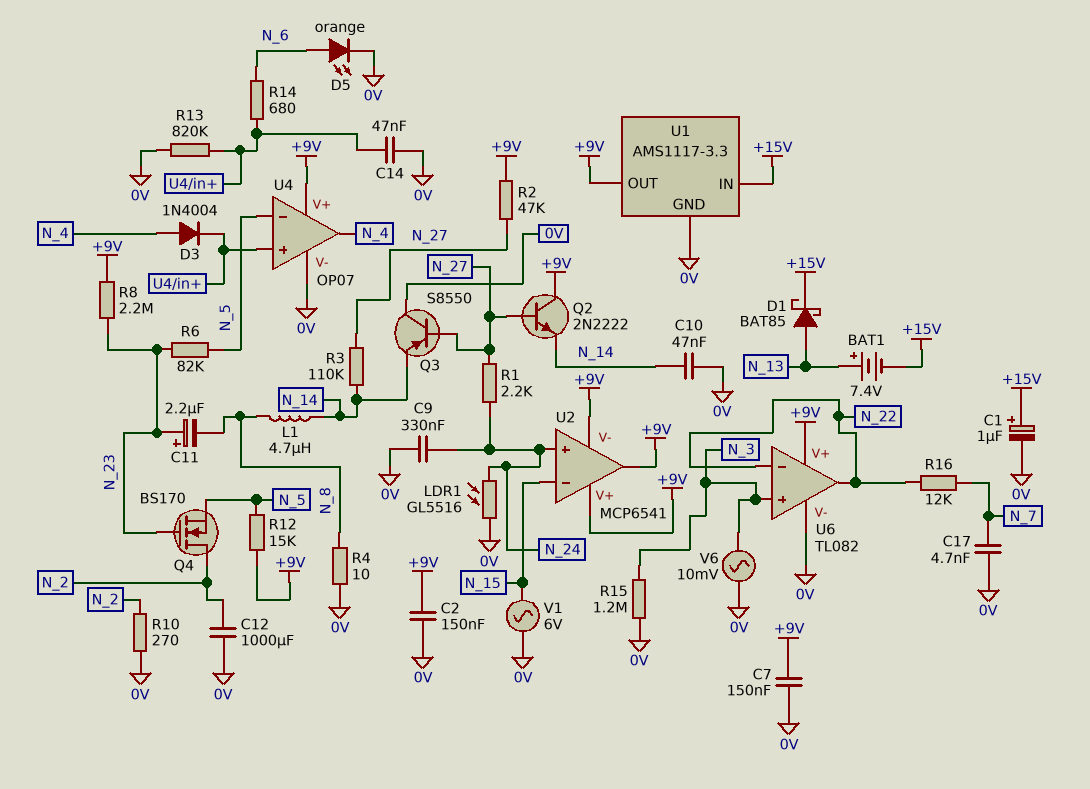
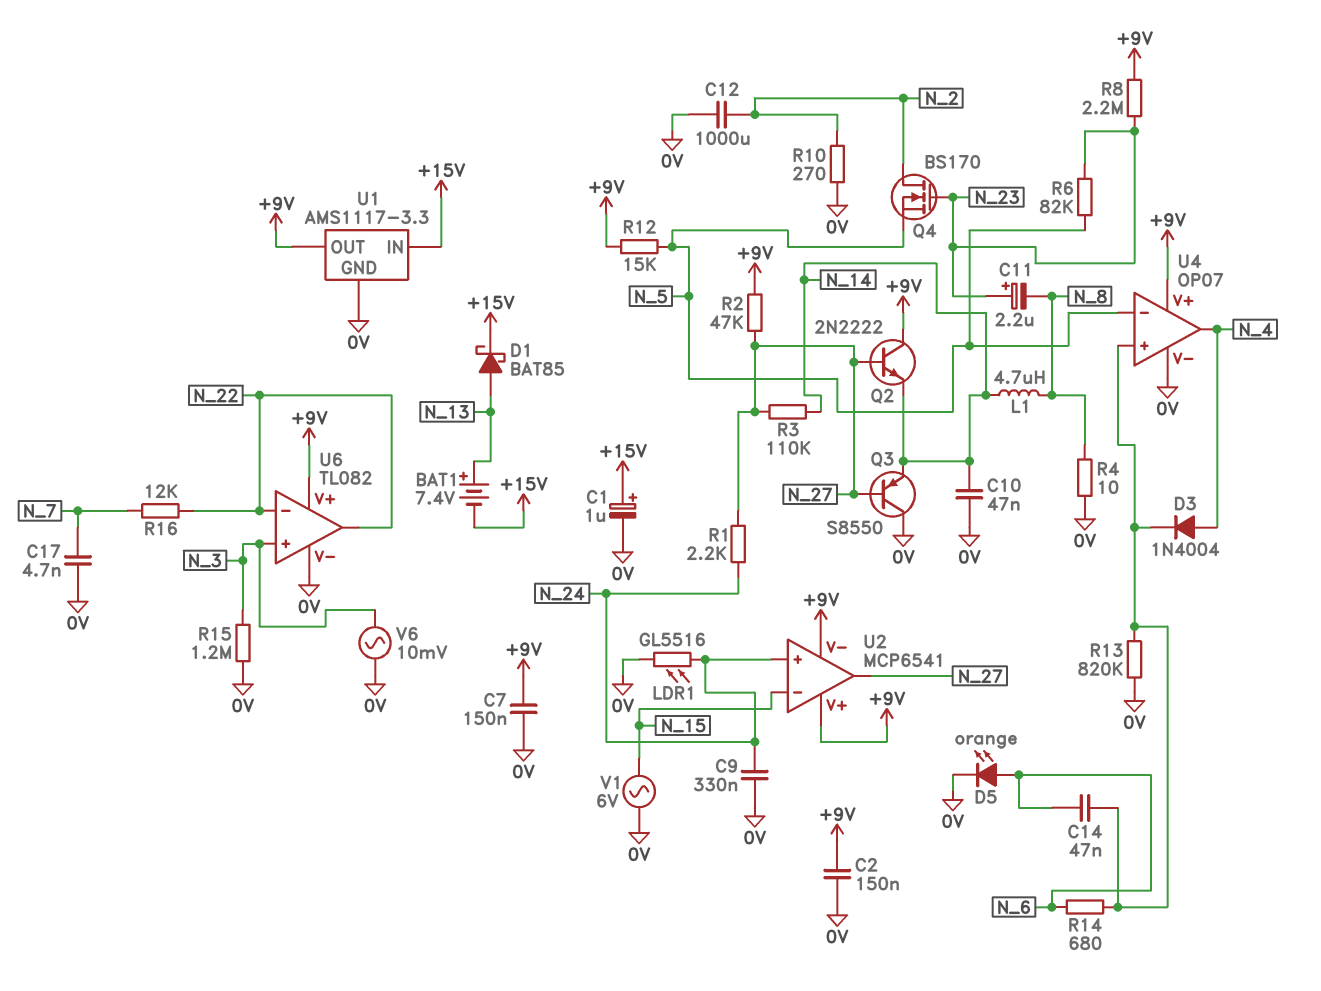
C14: 47nF (0V, U4/in+) -> 47nF (N_6, U4/in+)
U2 pin out: +9V -> N_27

